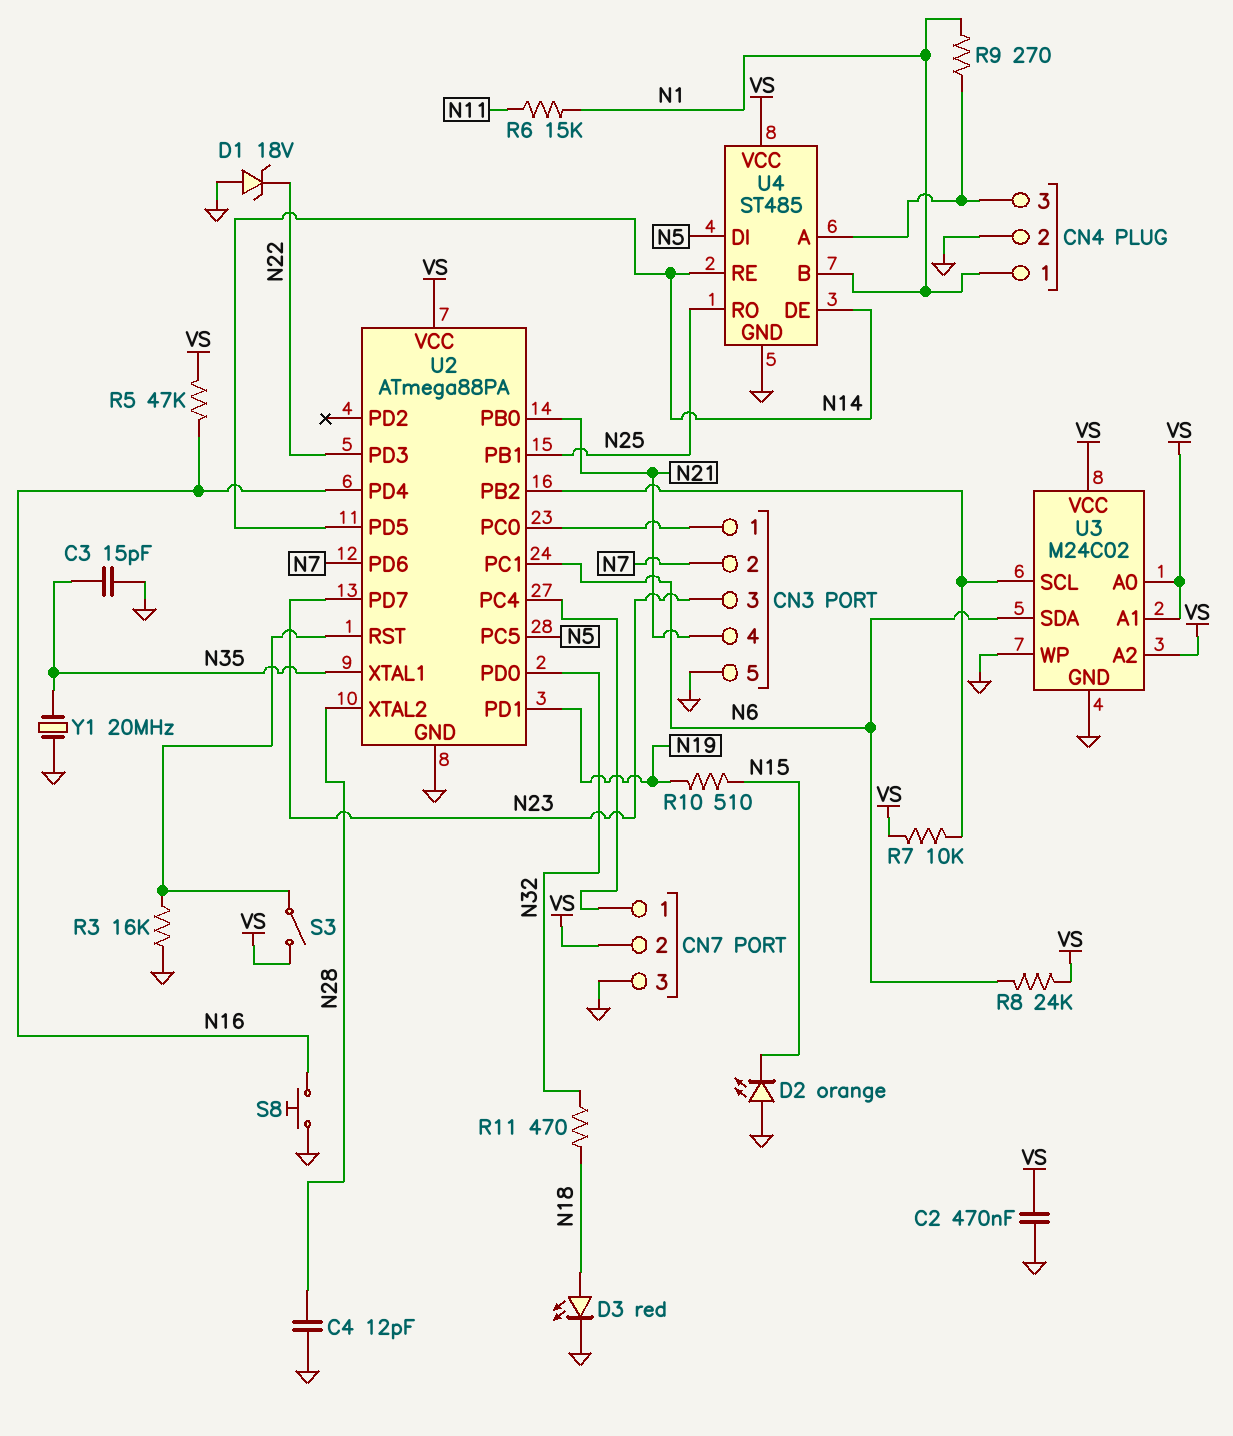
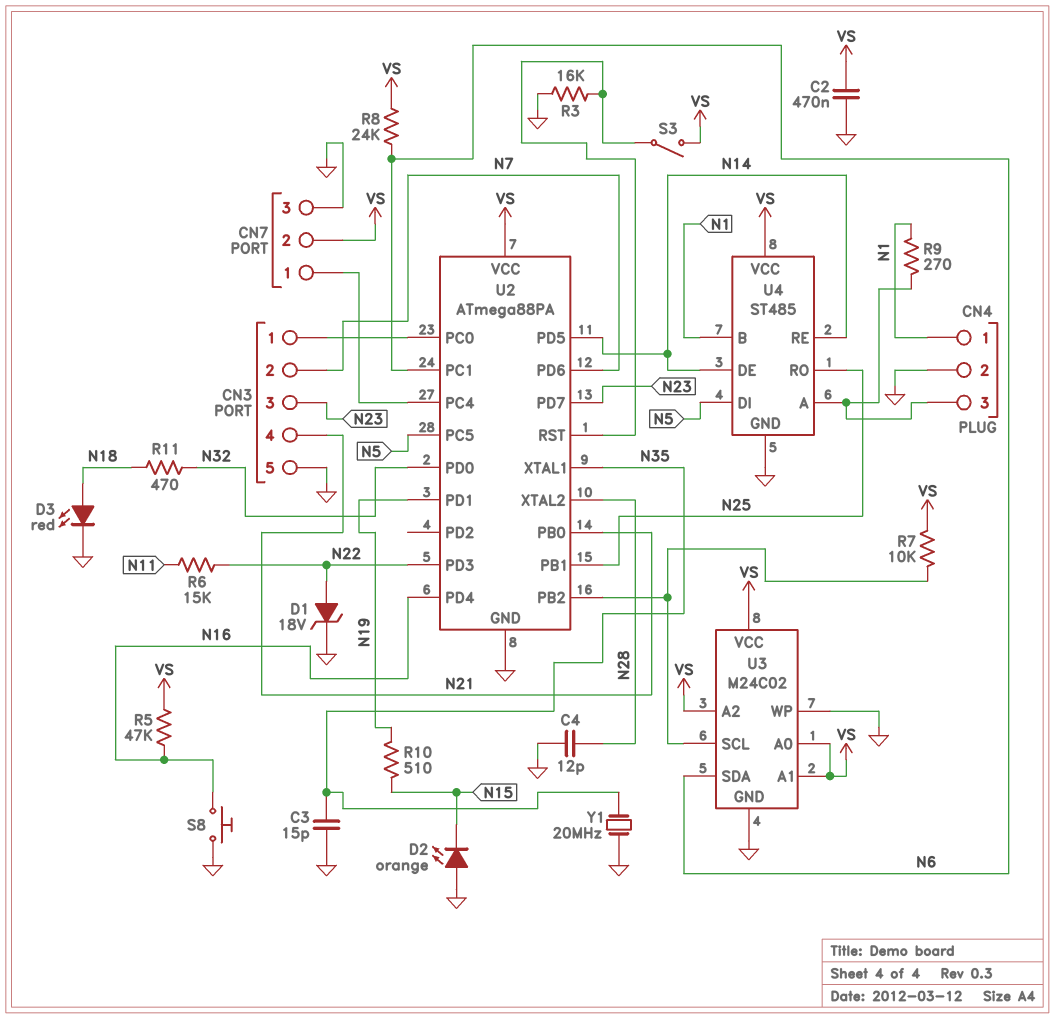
D1: zener 18V (A GND, K N22) -> zener 18V (A N22, K GND)
R6: 15k (N1, N11) -> 15k (N11, N22)

